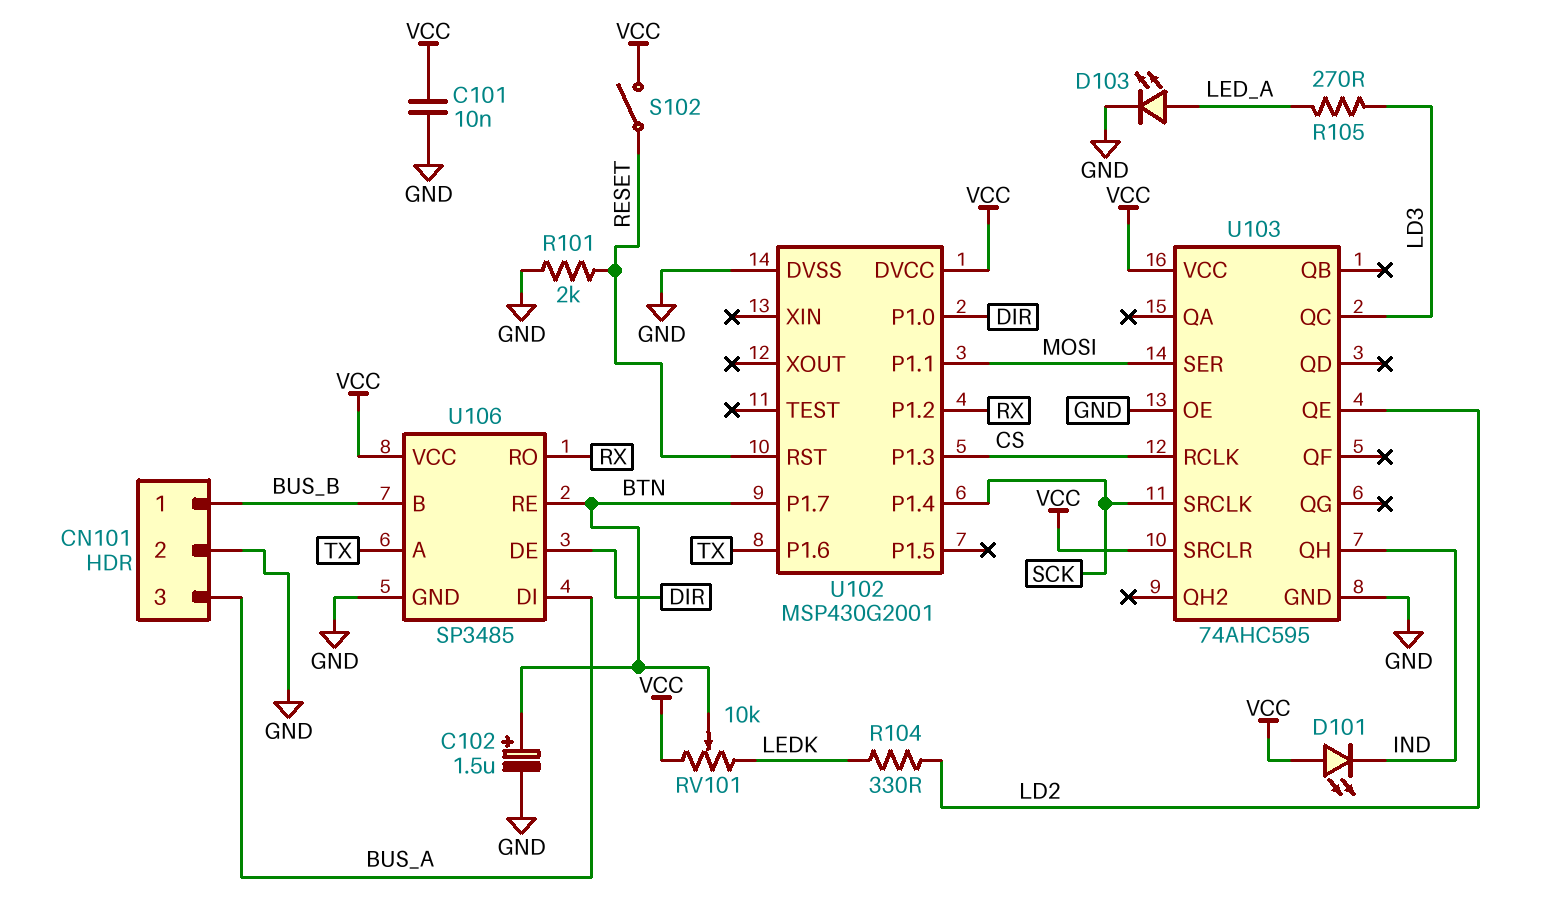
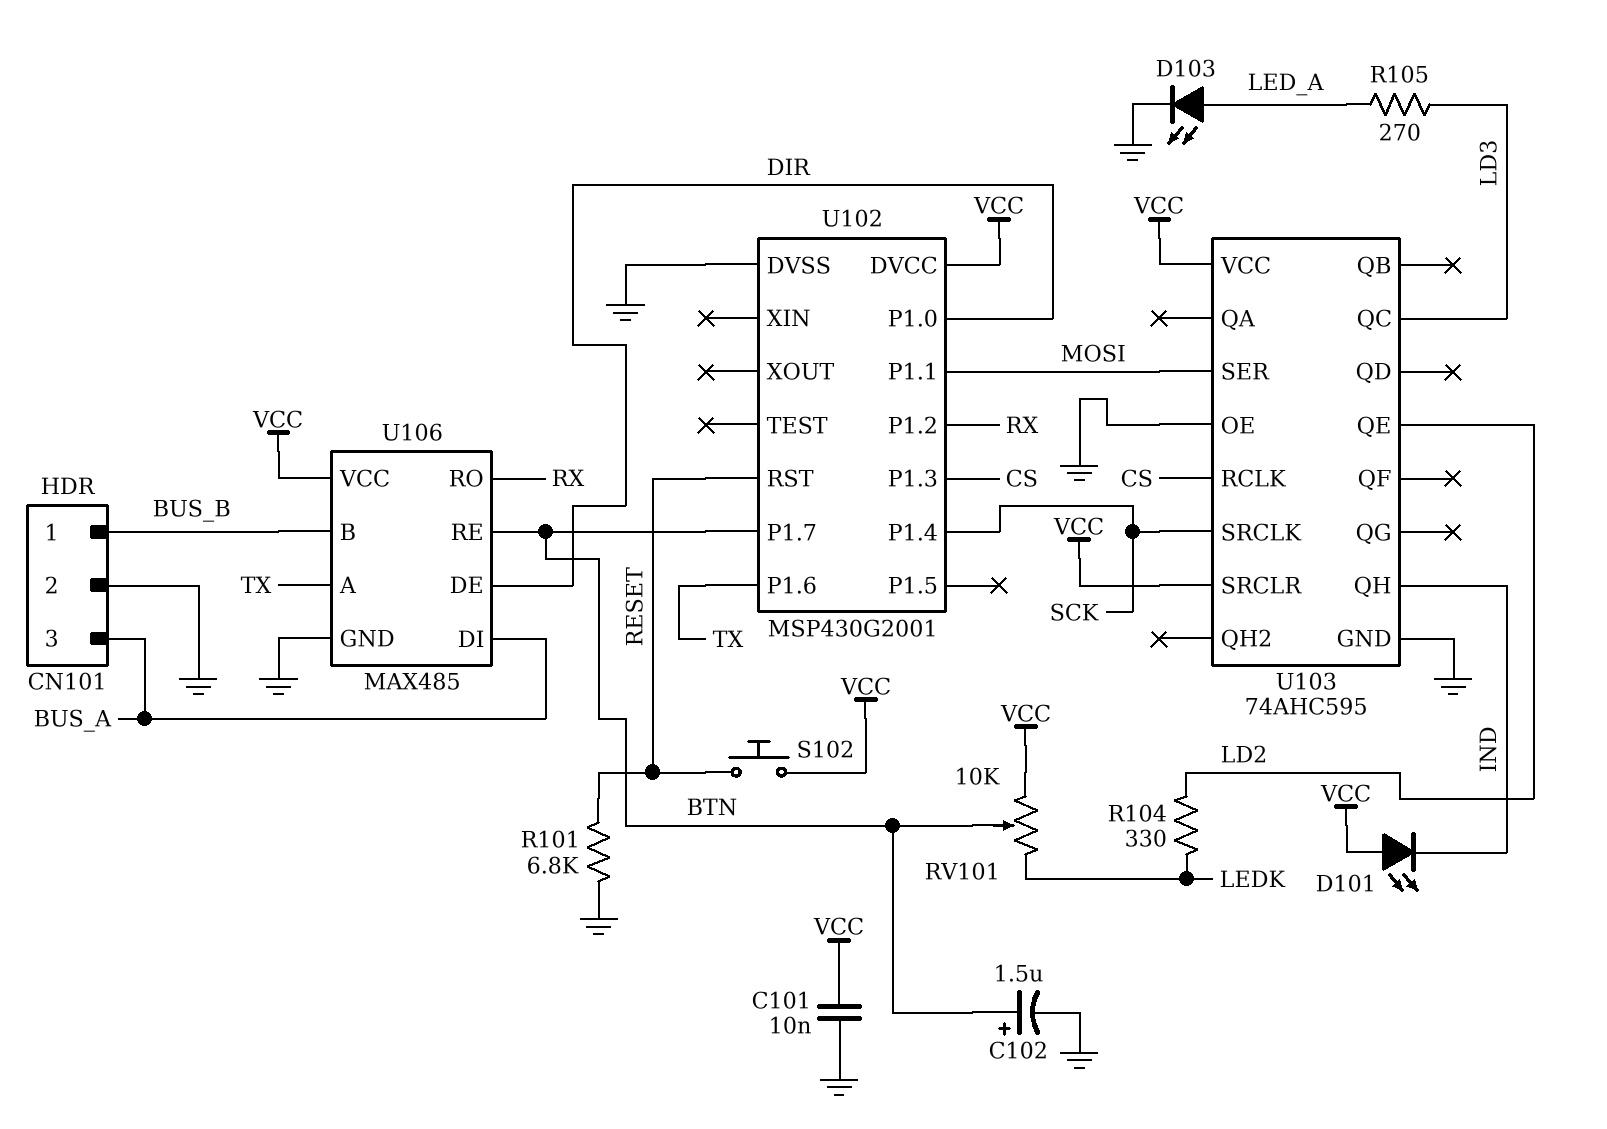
R101: 2k (GND, RESET) -> 6.8k (GND, RESET)
S102: switch (RESET, VCC) -> button (RESET, VCC)
U106: SP3485 -> MAX485

